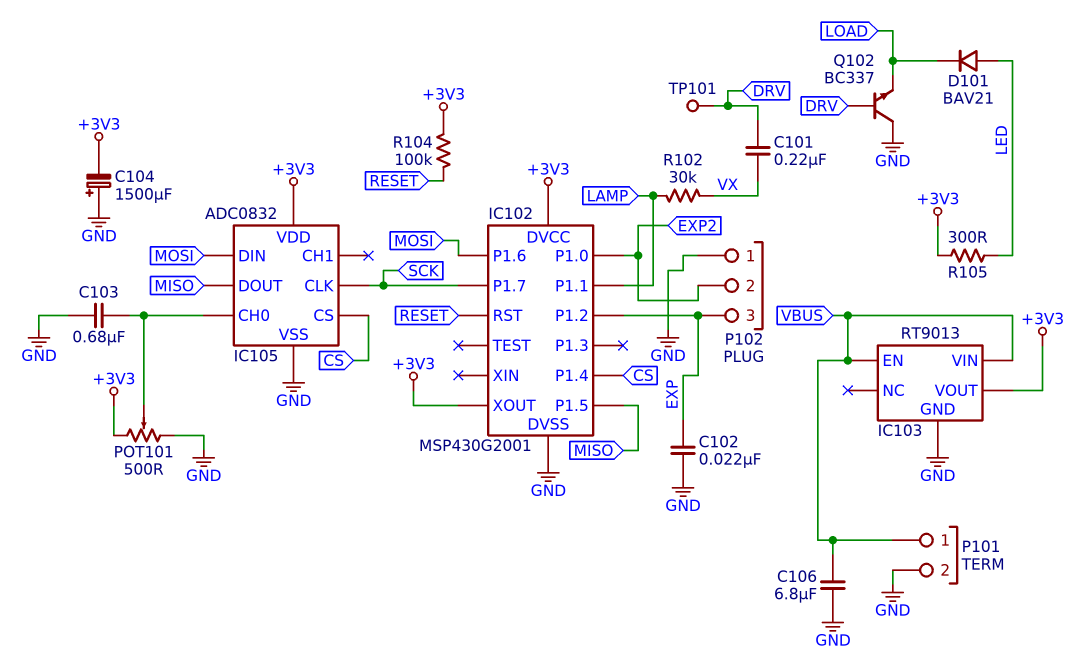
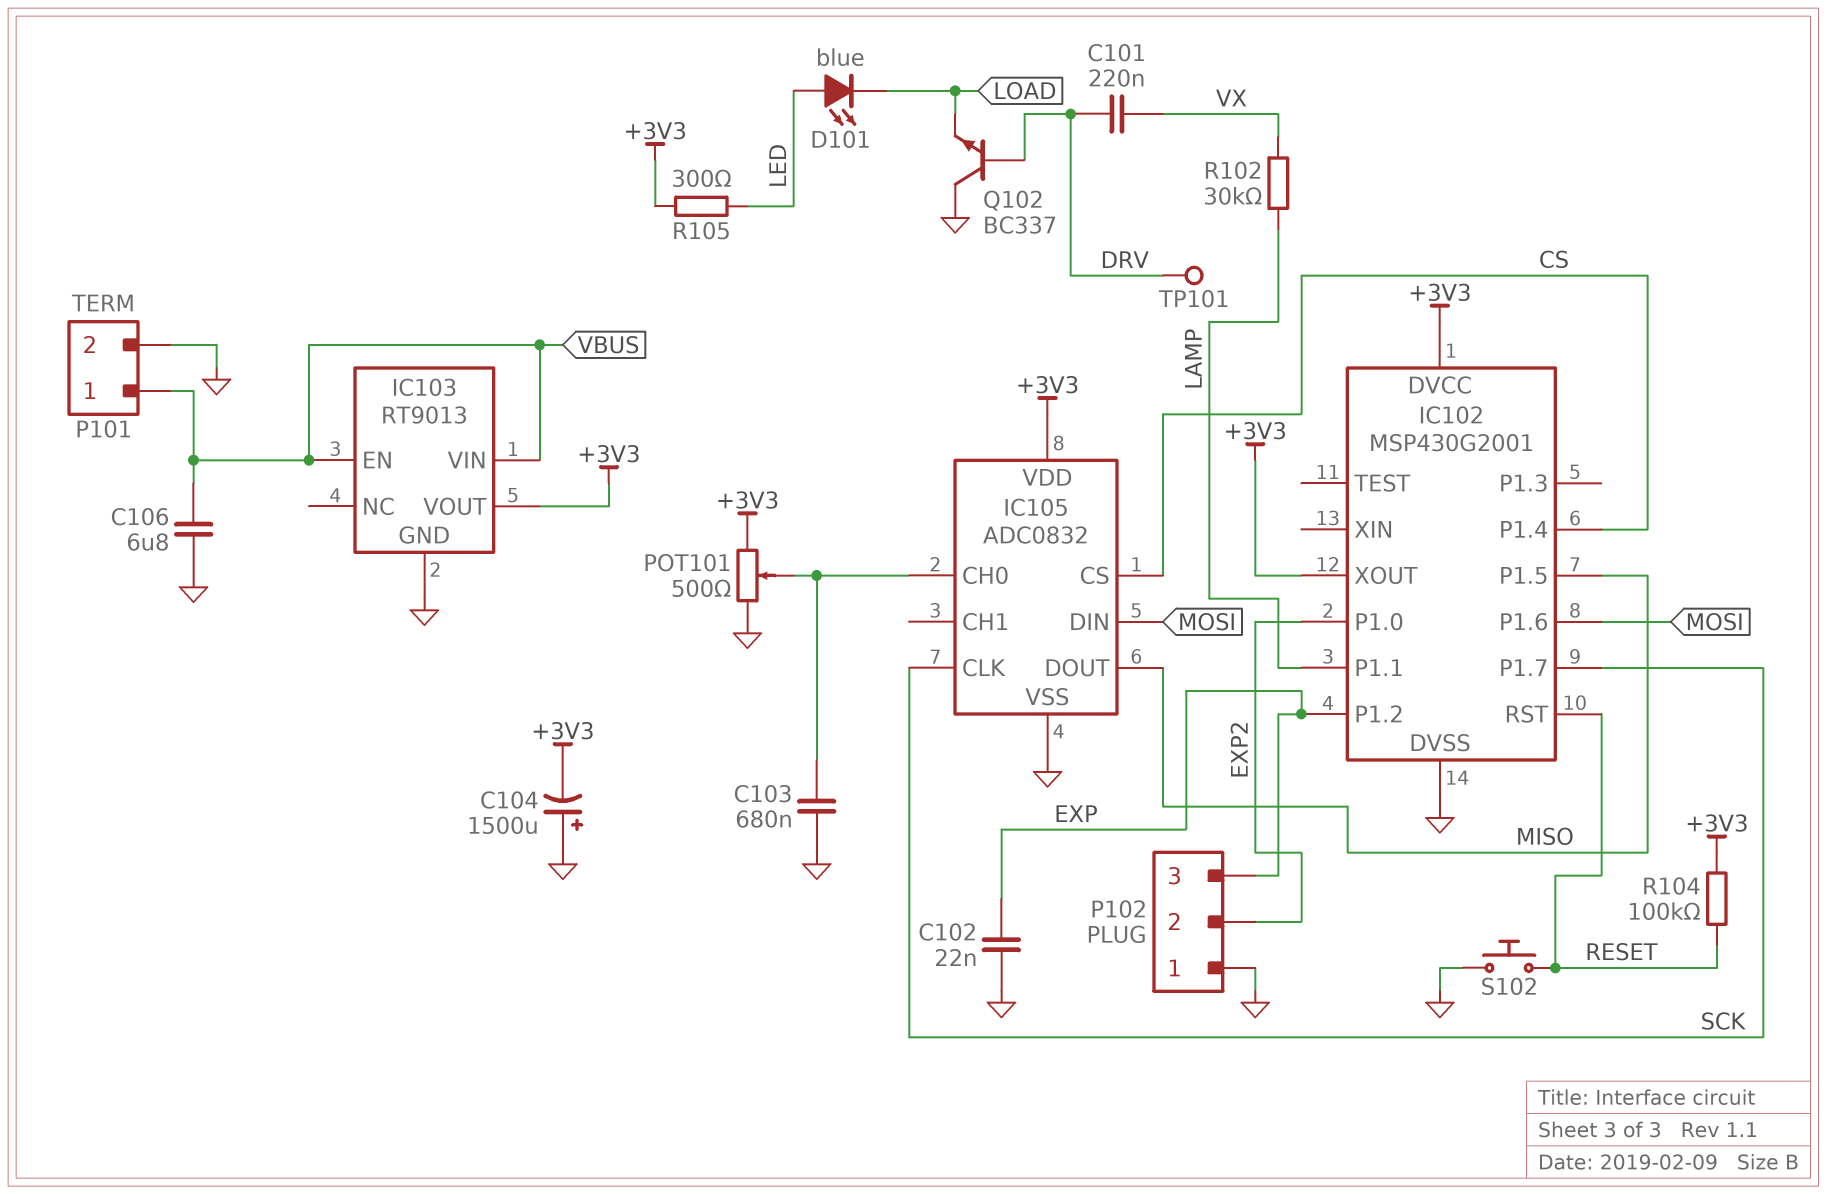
D101: diode BAV21 (A LED, K LOAD) -> LED blue (A LED, K LOAD)
S102: none -> button (GND, RESET)

